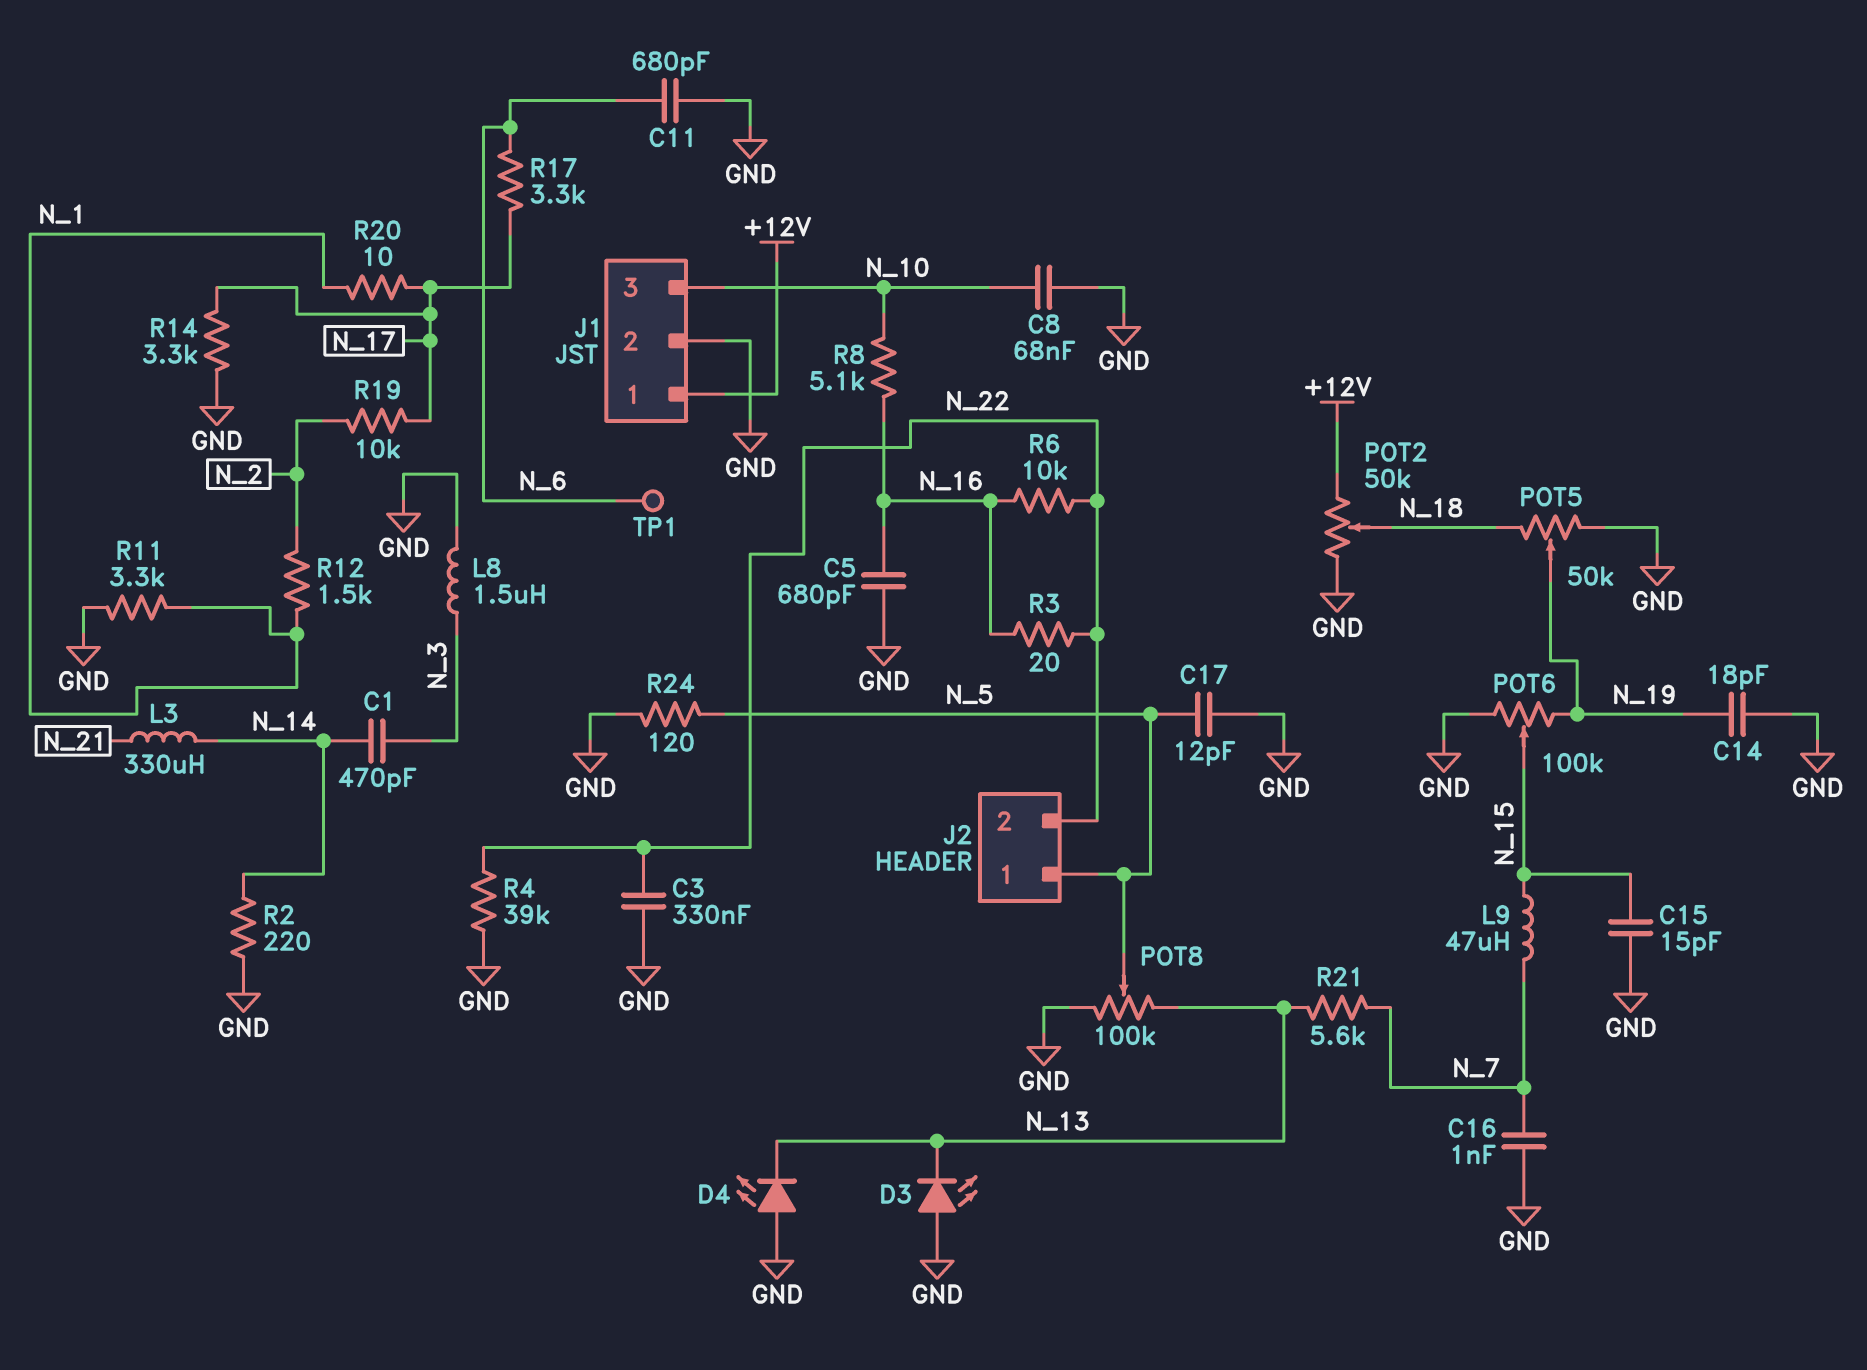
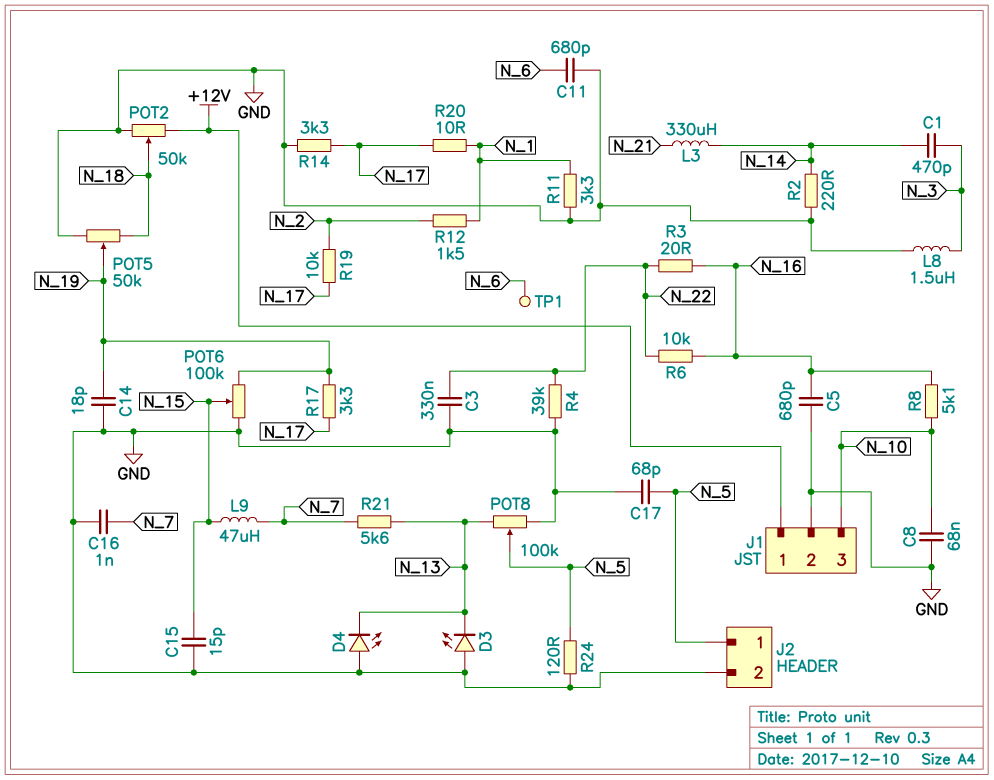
C17: 12pF (GND, N_5) -> 68pF (GND, N_5)
J2 pin 2: N_22 -> GND
R17: 3.3k (N_6, N_17) -> 3.3k (N_17, N_19)

